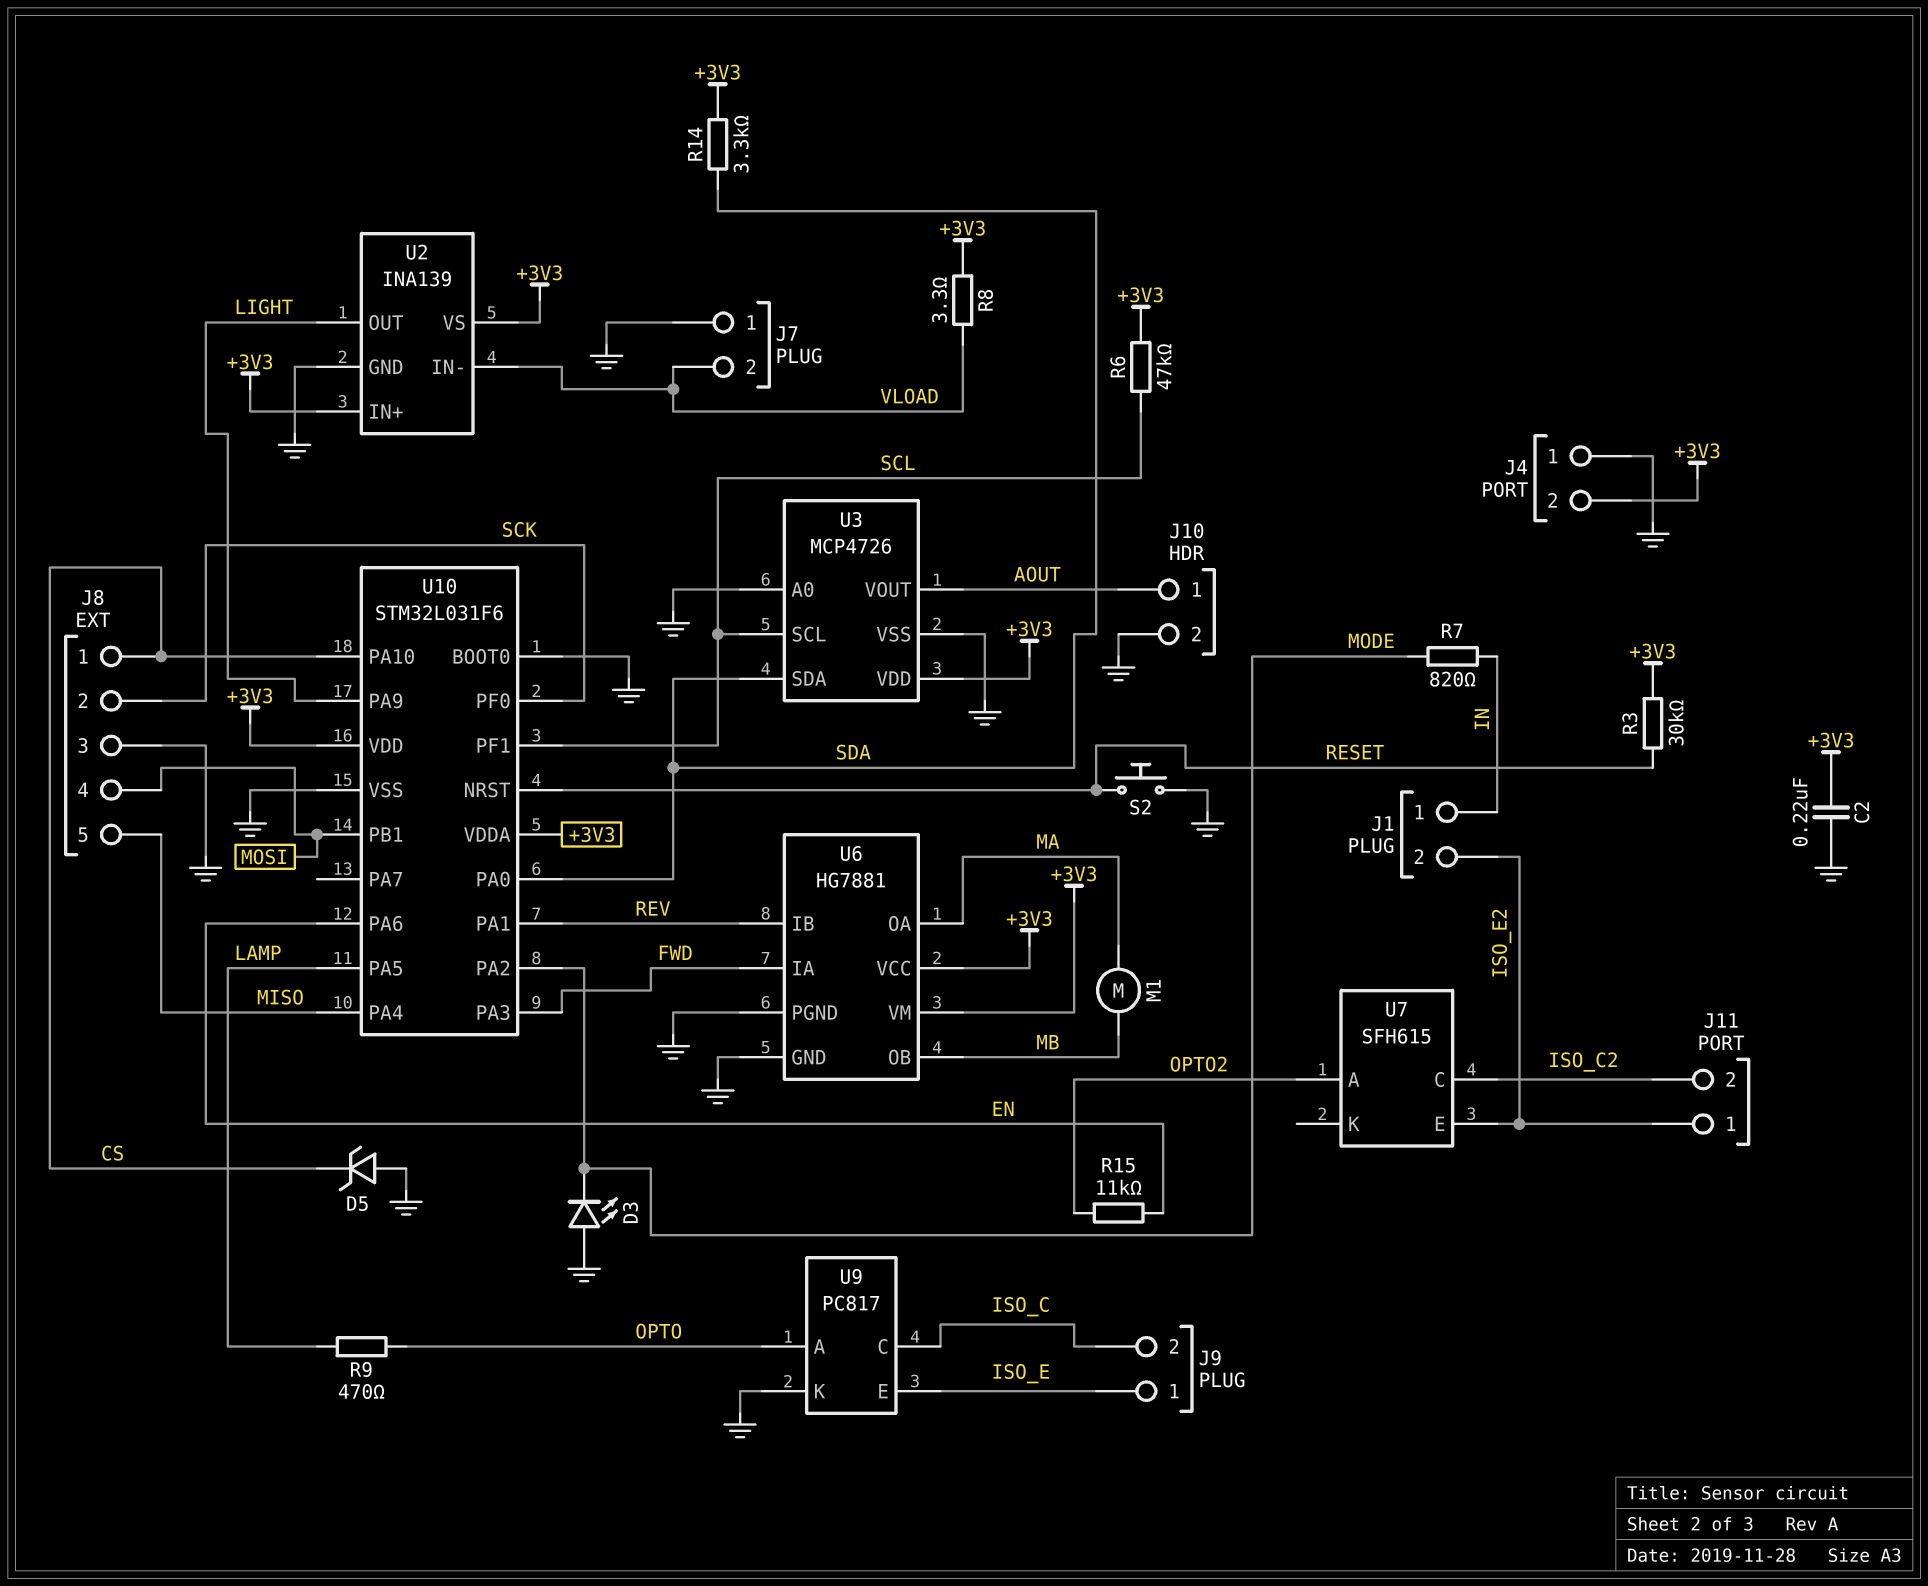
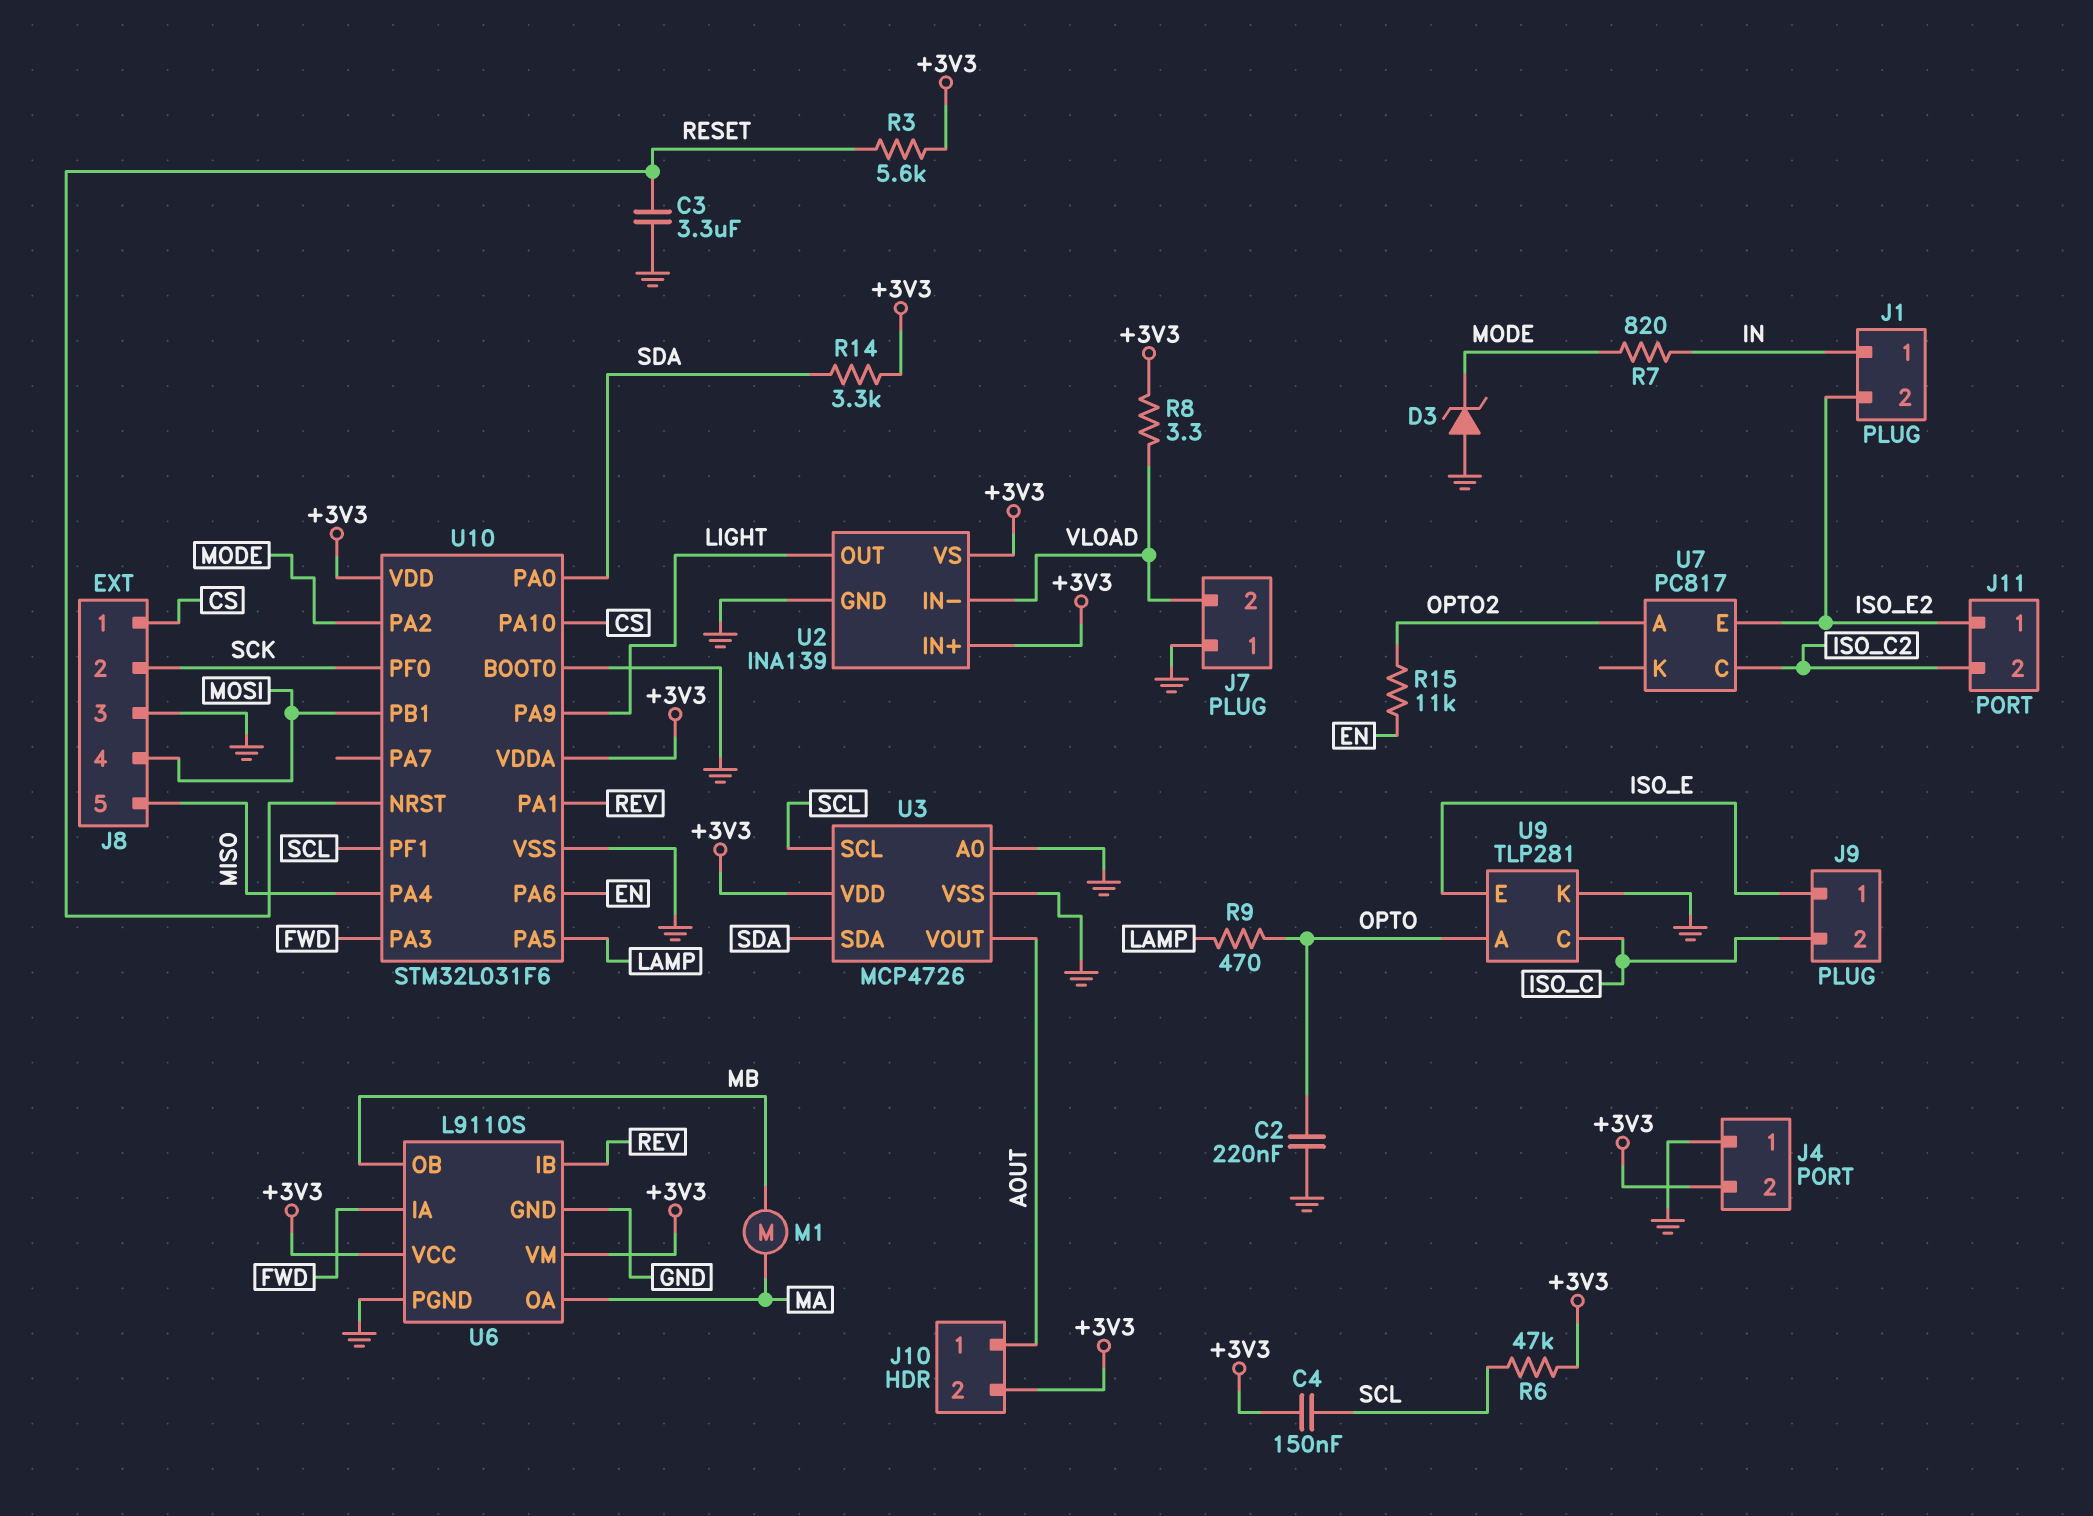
C2: 220nF (+3V3, GND) -> 220nF (GND, OPTO)
C3: none -> 3.3uF (GND, RESET)
C4: none -> 150nF (+3V3, SCL)
D3: LED (A GND, K MODE) -> zener (A GND, K MODE)
D5: zener (A GND, K CS) -> none
J10 pin 2: GND -> +3V3
R3: 30k (+3V3, RESET) -> 5.6k (+3V3, RESET)
S2: button (GND, RESET) -> none
U6: HG7881 -> L9110S
U7: SFH615 -> PC817
U9: PC817 -> TLP281

